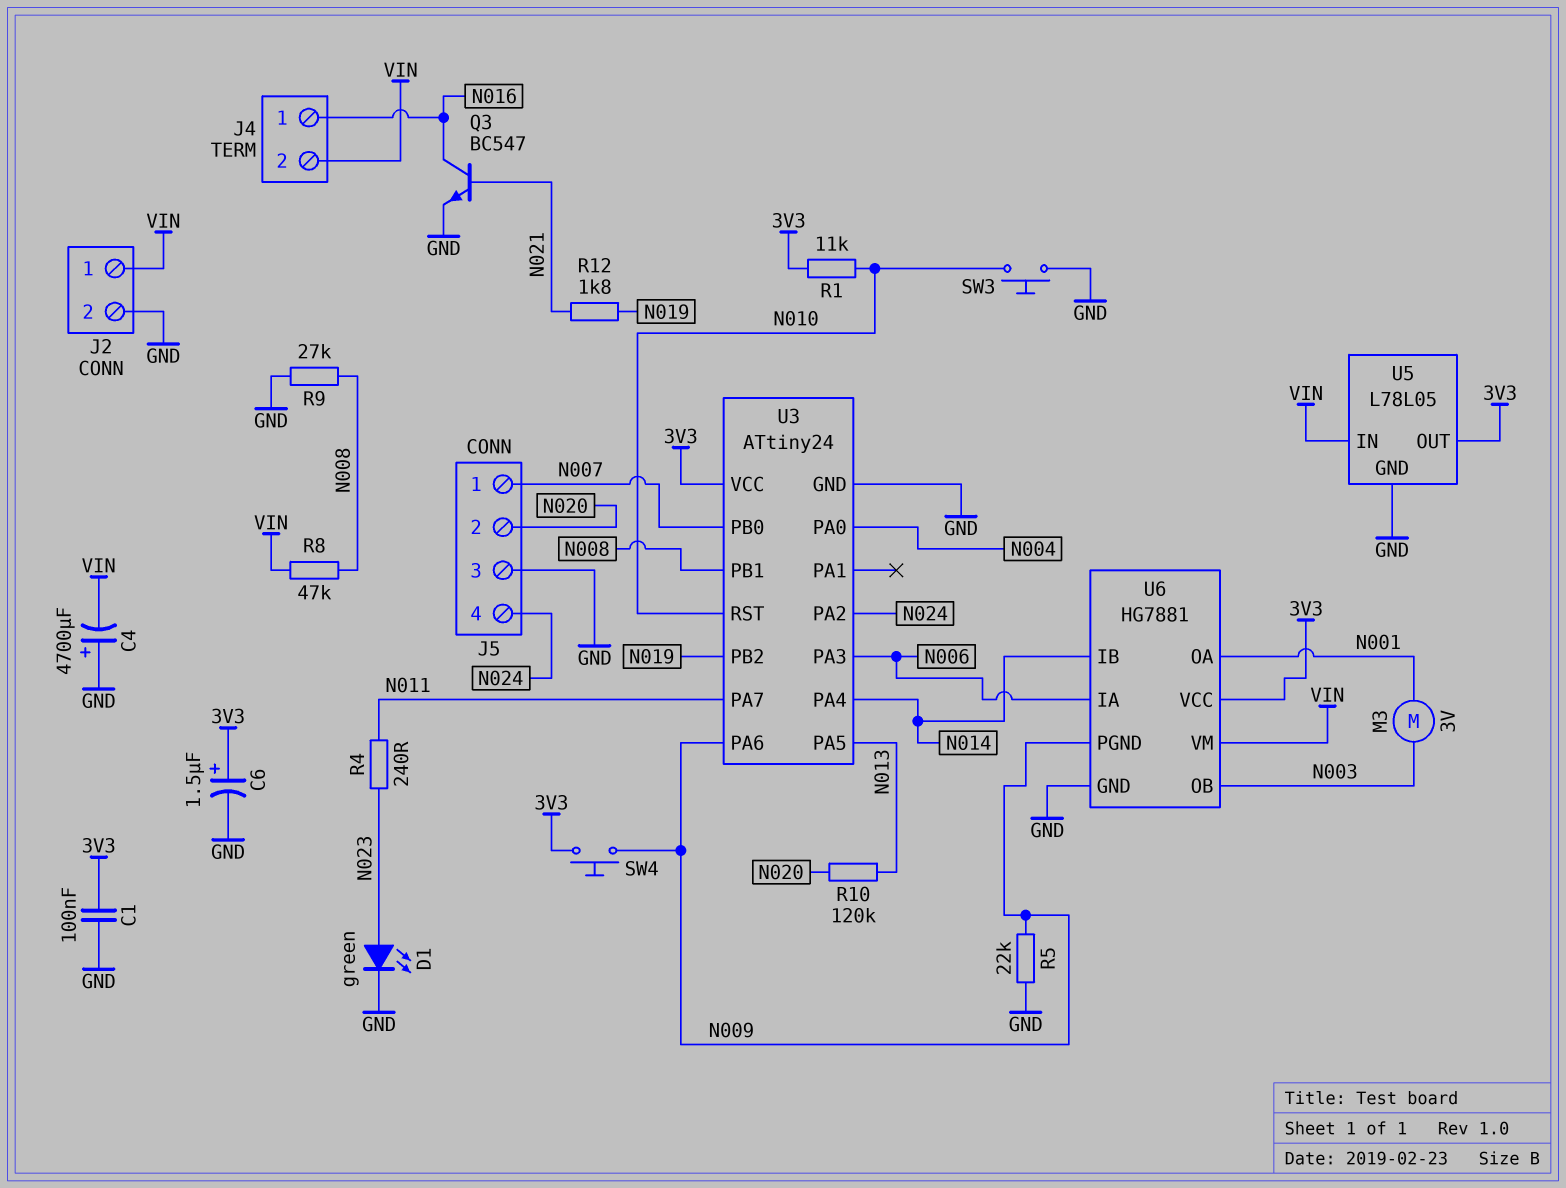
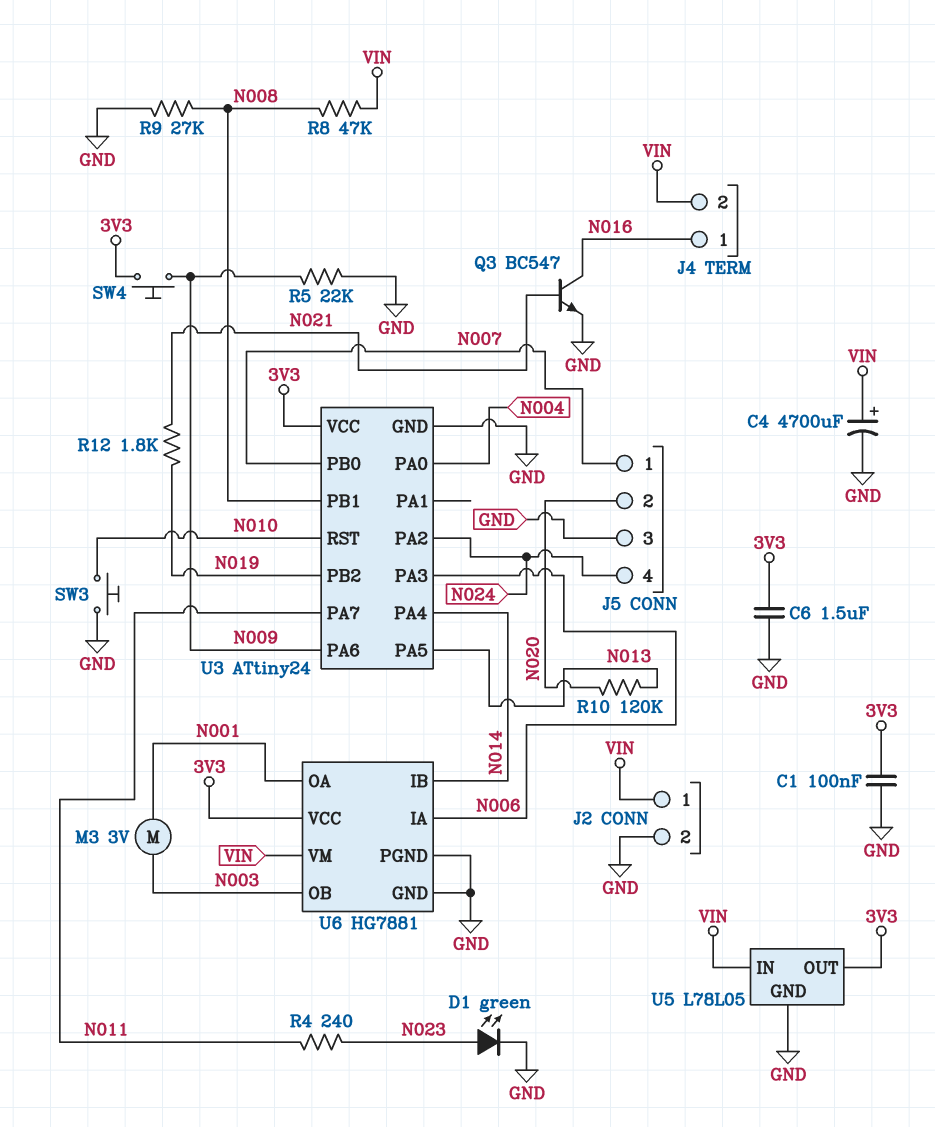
C4: 4700uF (plus GND, minus VIN) -> 4700uF (plus VIN, minus GND)
C6: 1.5uF (plus 3V3, minus GND) -> 1.5uF (3V3, GND)
R1: 11k (3V3, N010) -> none
U6 pin PGND: N009 -> GND

